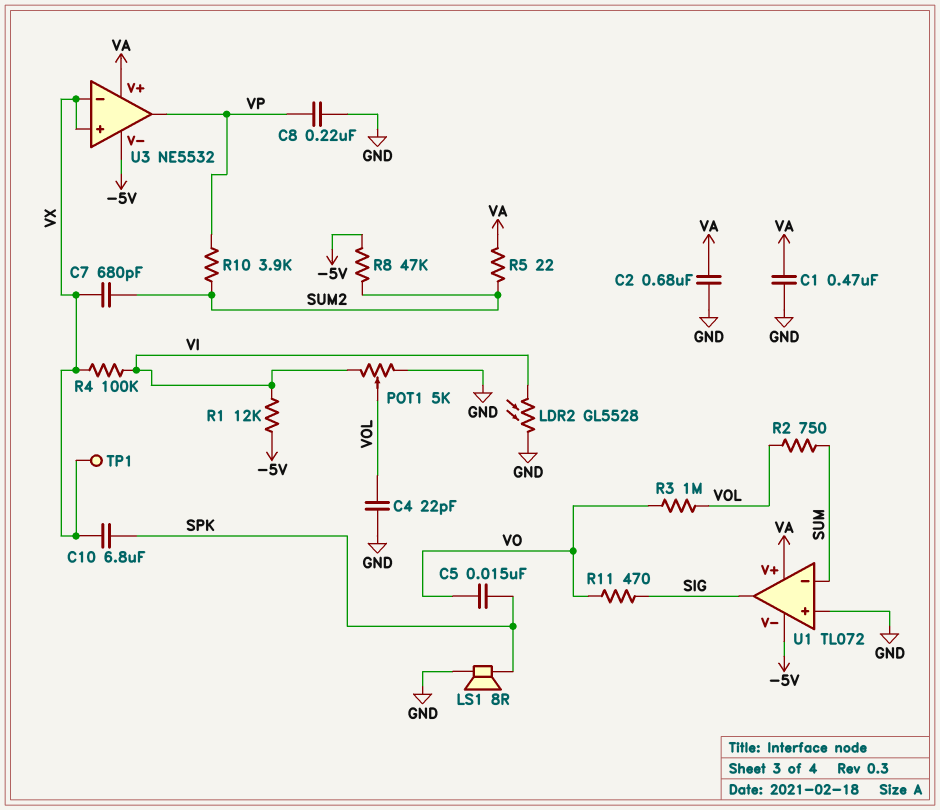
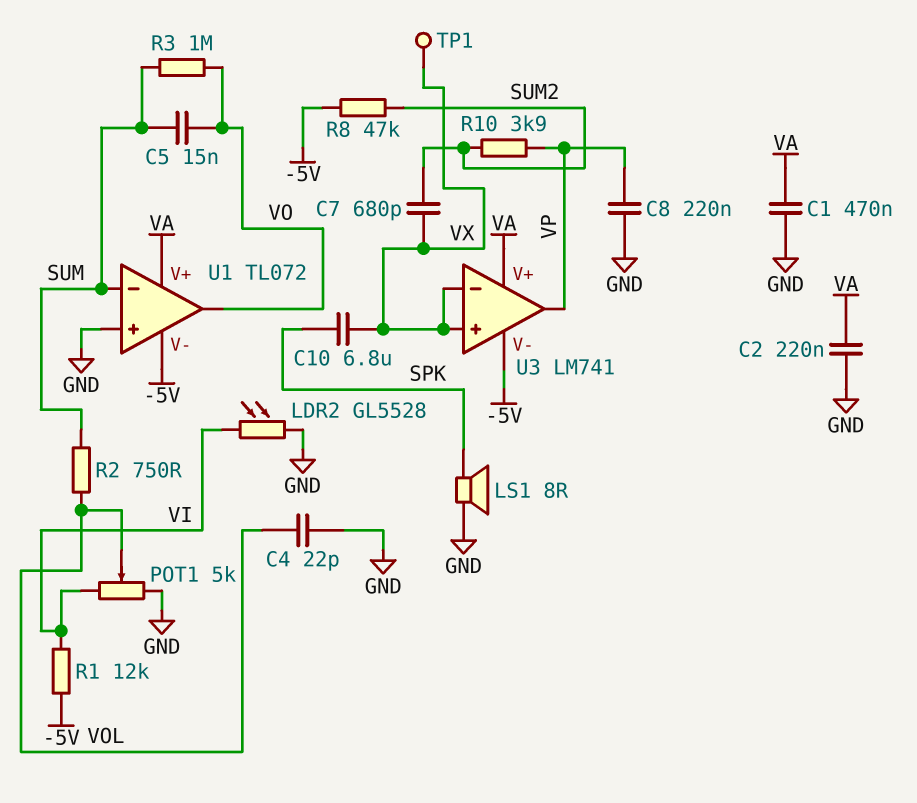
C2: 680nF (GND, VA) -> 220nF (GND, VA)
C5: 15nF (SPK, VO) -> 15nF (SUM, VO)
R3: 1M (VO, VOL) -> 1M (SUM, VO)
R4: 100k (VI, VX) -> none
R5: 22 (SUM2, VA) -> none
R11: 470 (SIG, VO) -> none
U1 pin out: SIG -> VO
U3: NE5532 -> LM741

